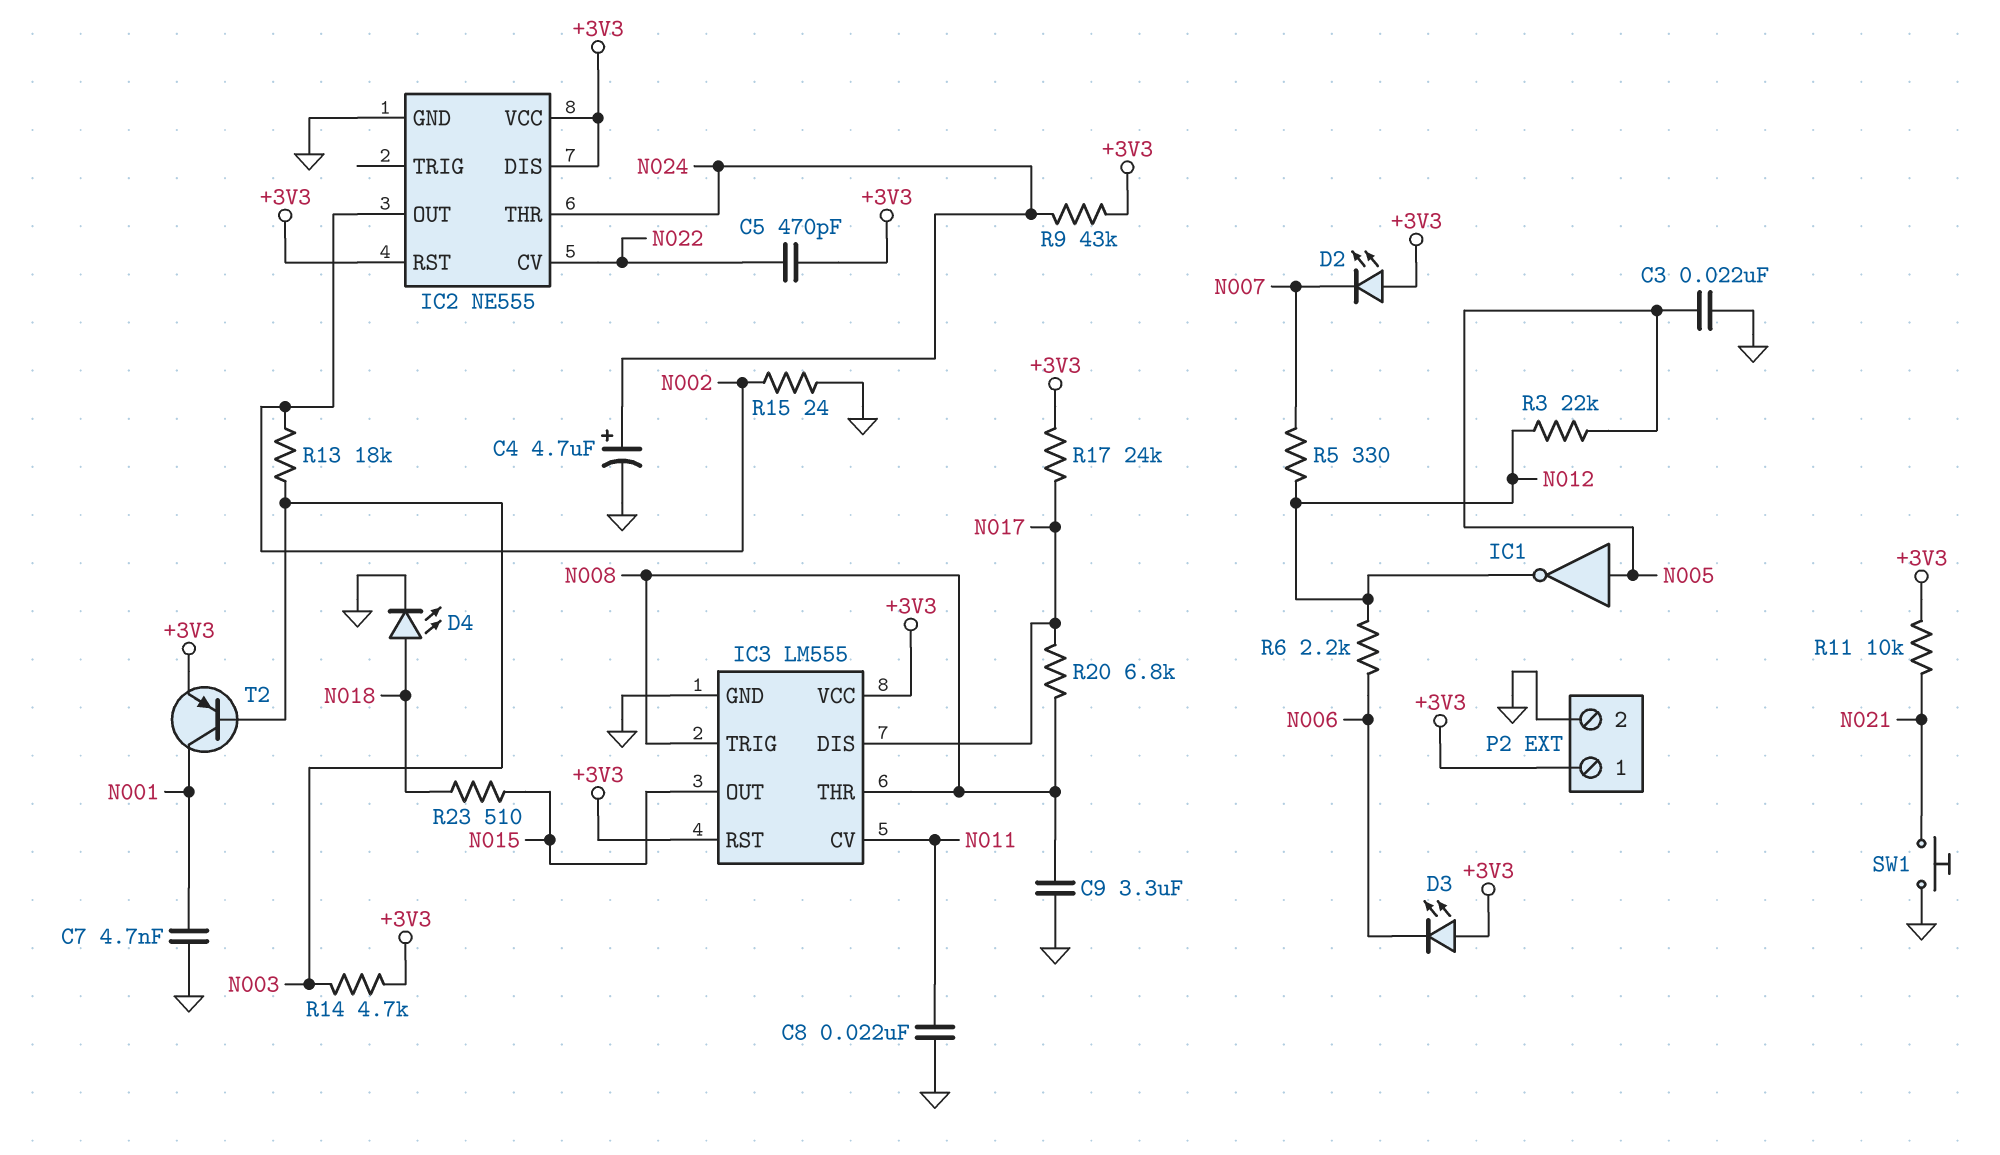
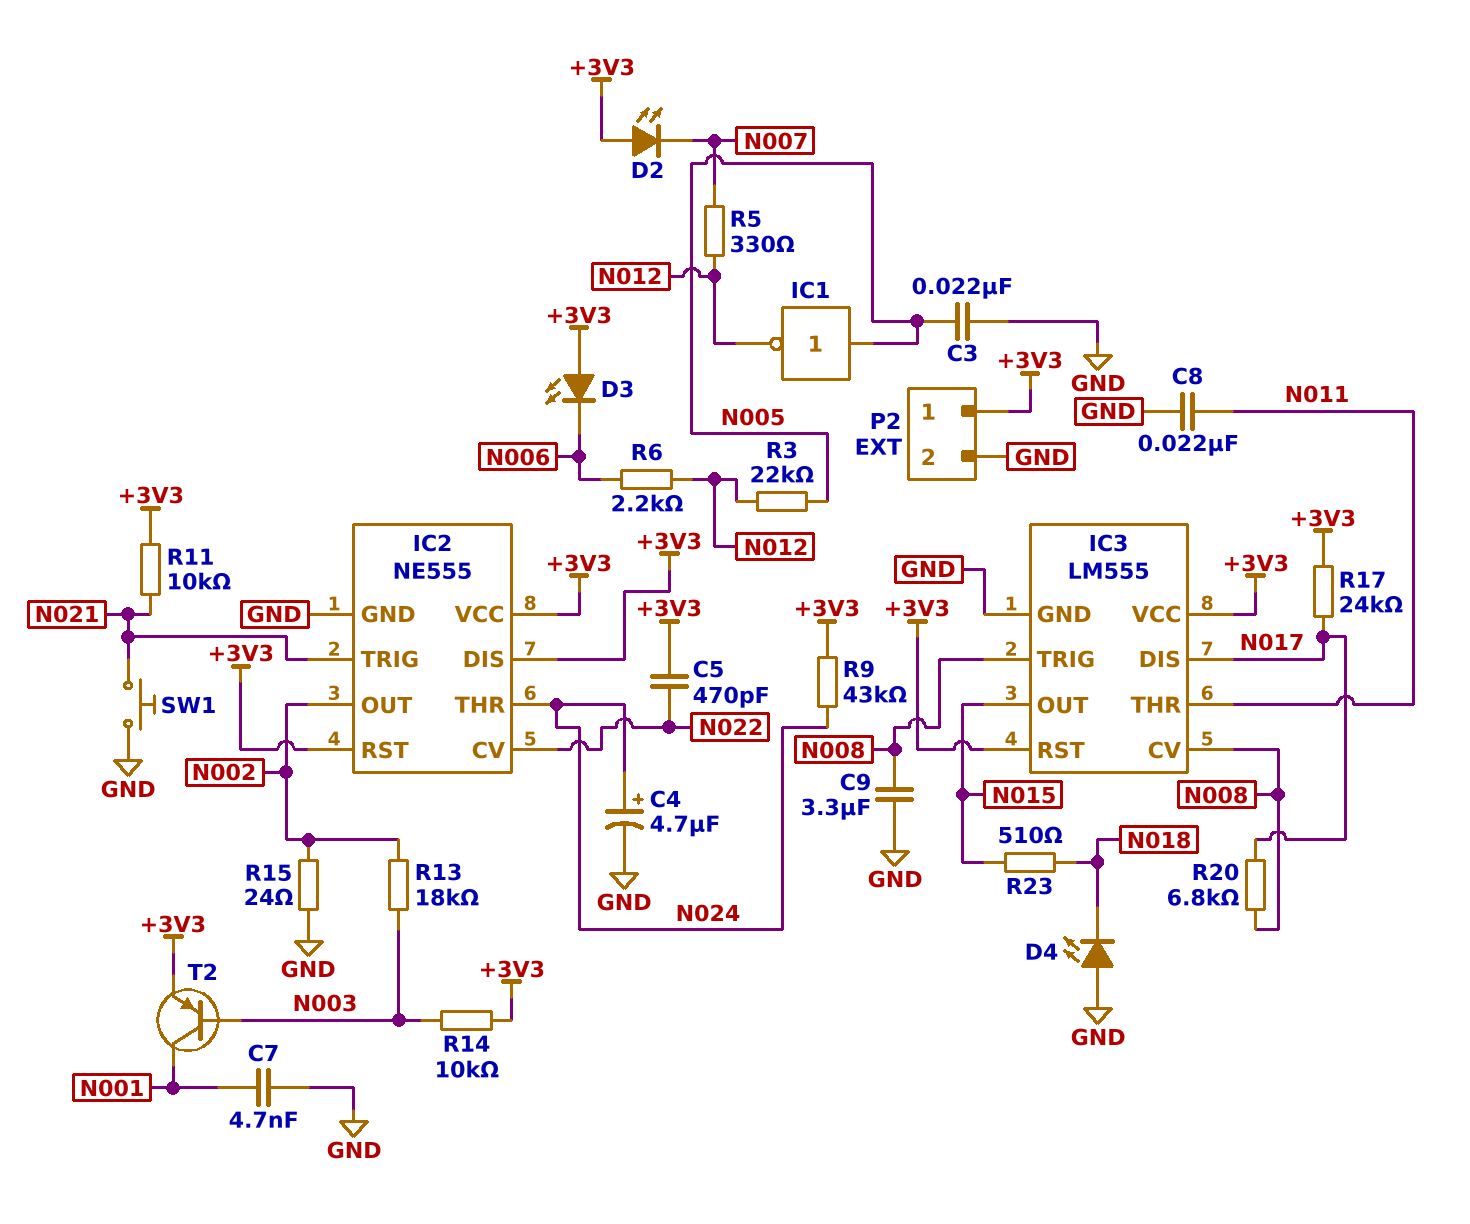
D4: LED (A N018, K GND) -> LED (A GND, K N018)
IC2 pin TRIG: none -> N021
IC3 pin CV: N011 -> N008
IC3 pin THR: N008 -> N011
R14: 4.7k (+3V3, N003) -> 10k (+3V3, N003)

